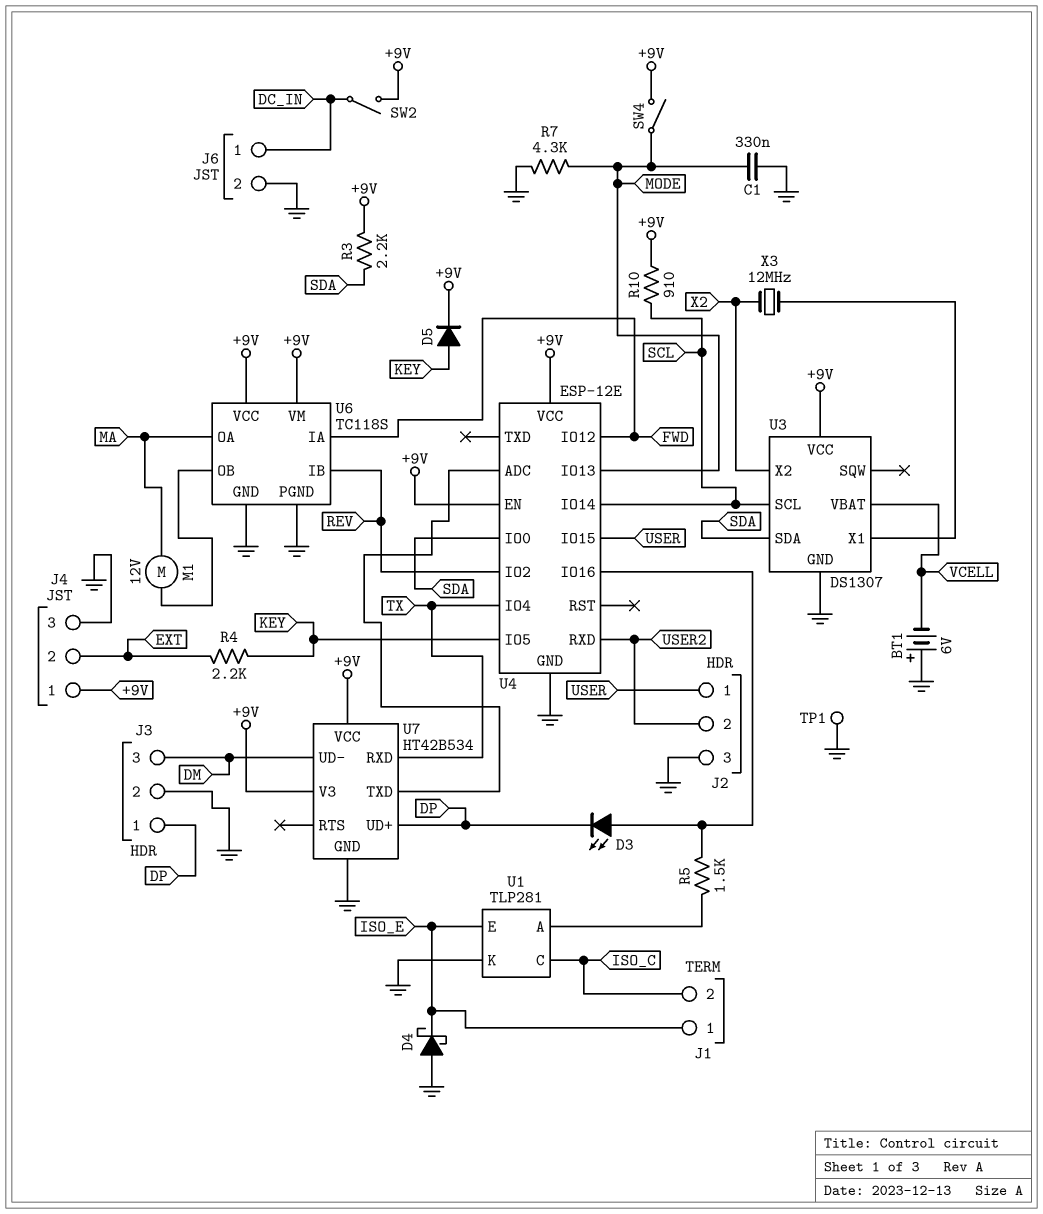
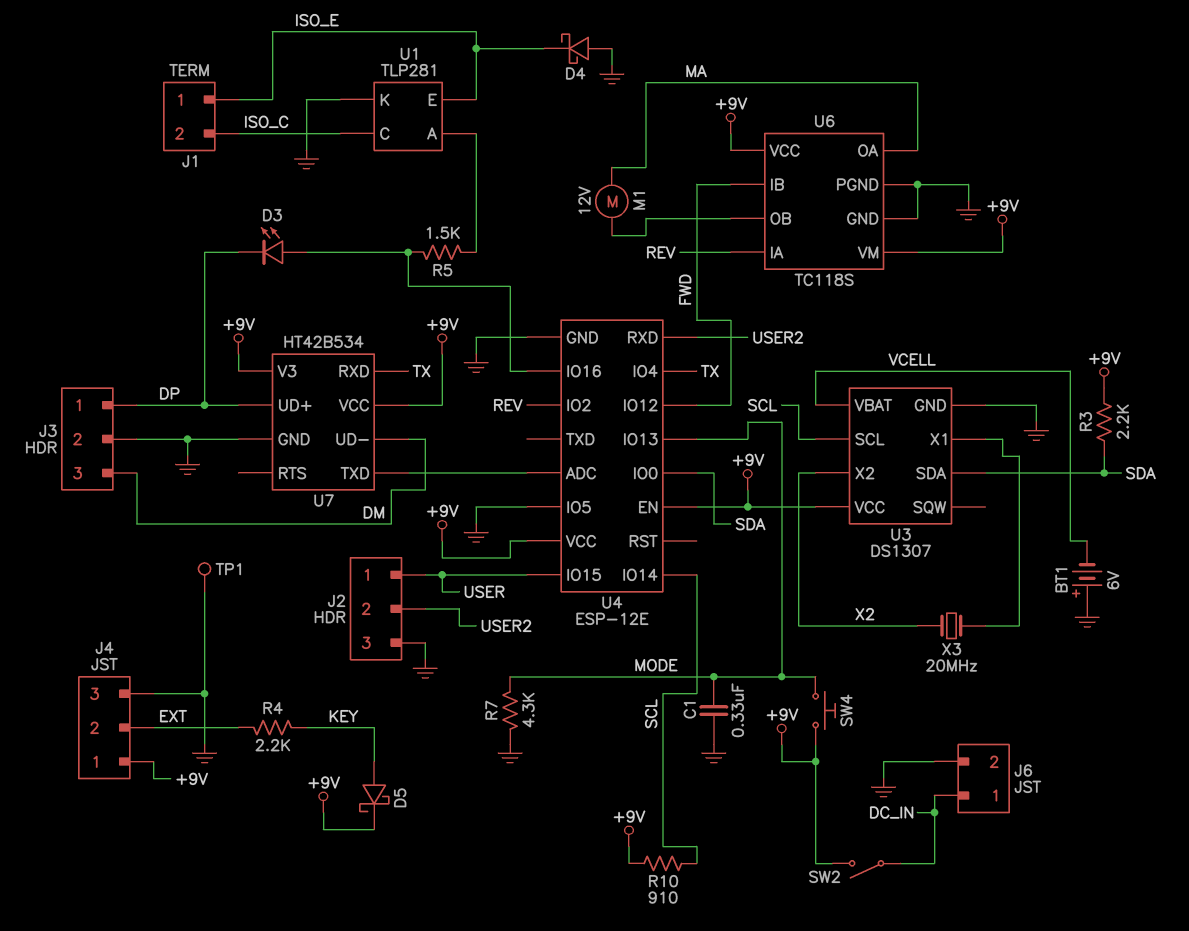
D5: diode (A KEY, K +9V) -> schottky (A KEY, K +9V)
SW4: switch (+9V, MODE) -> button (+9V, MODE)
U4 pin IO5: KEY -> GND
U6 pin IA: FWD -> REV
U6 pin IB: REV -> FWD
X3: 12MHz (U3/X1, X2) -> 20MHz (U3/X1, X2)

